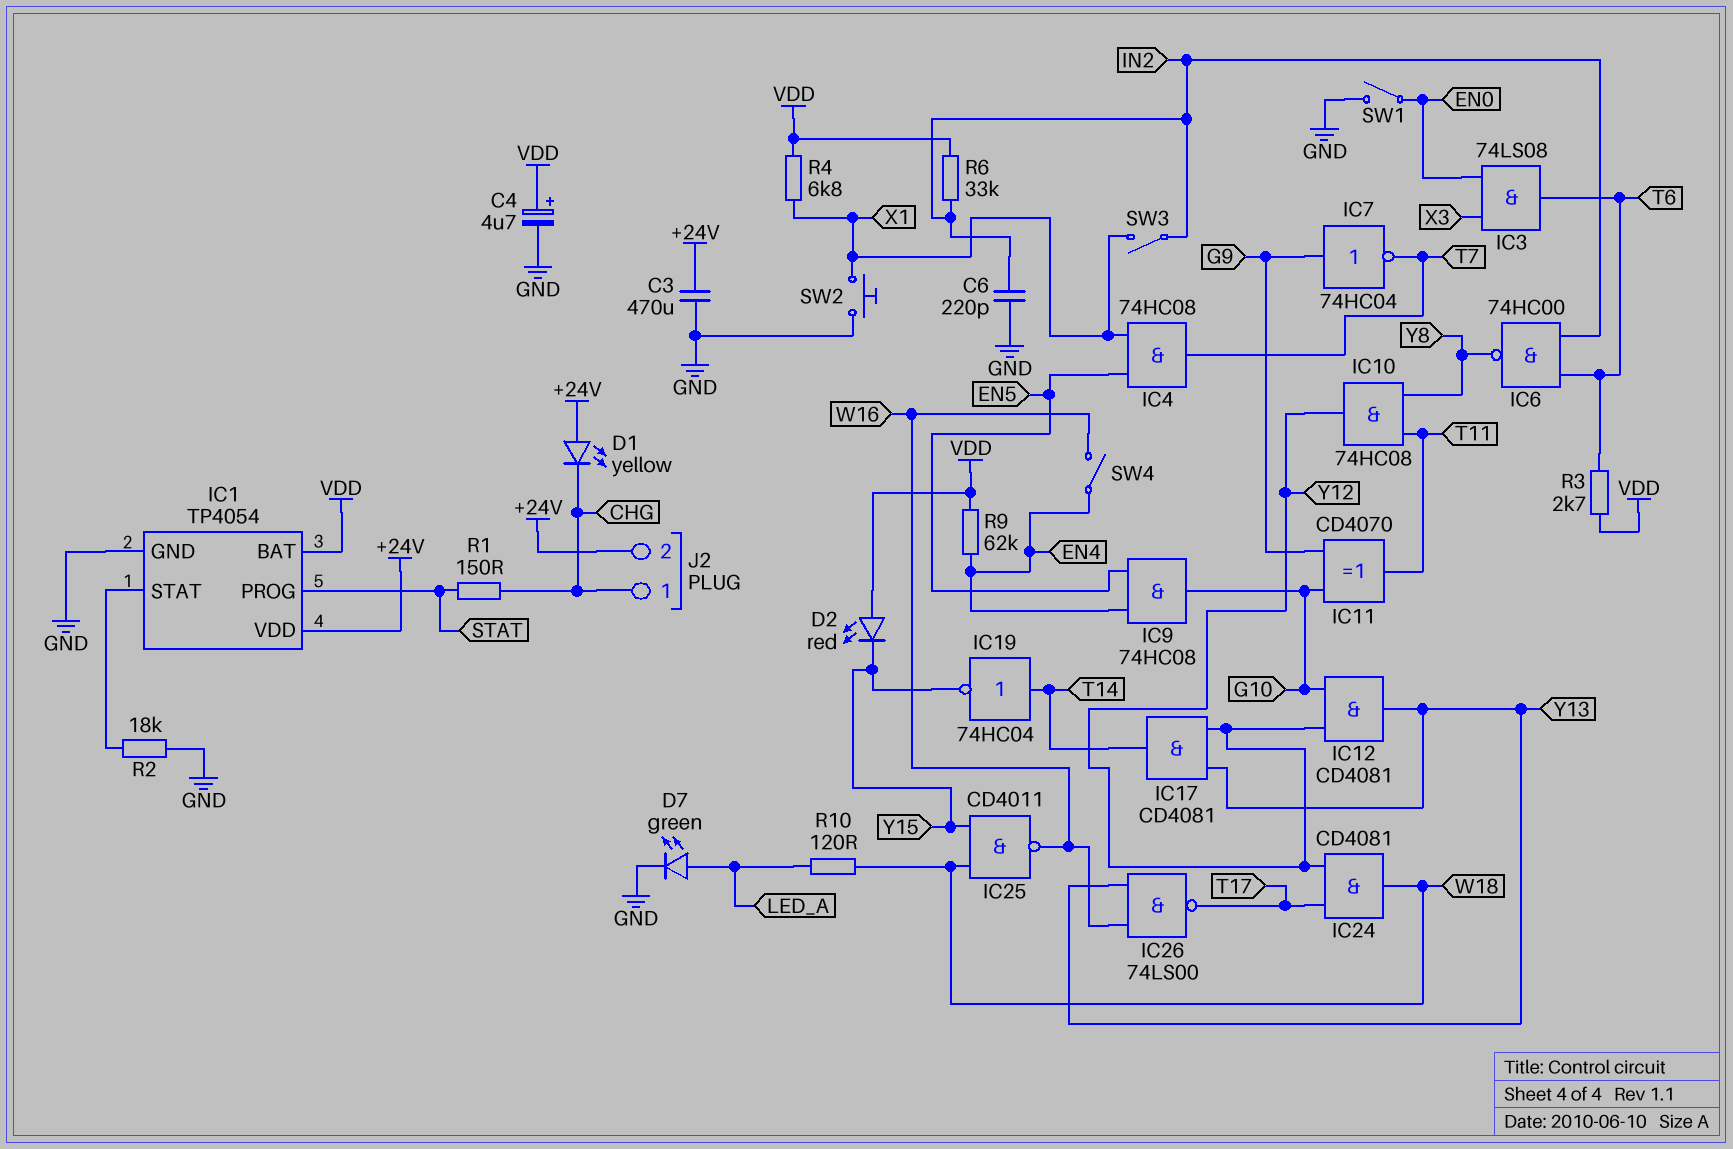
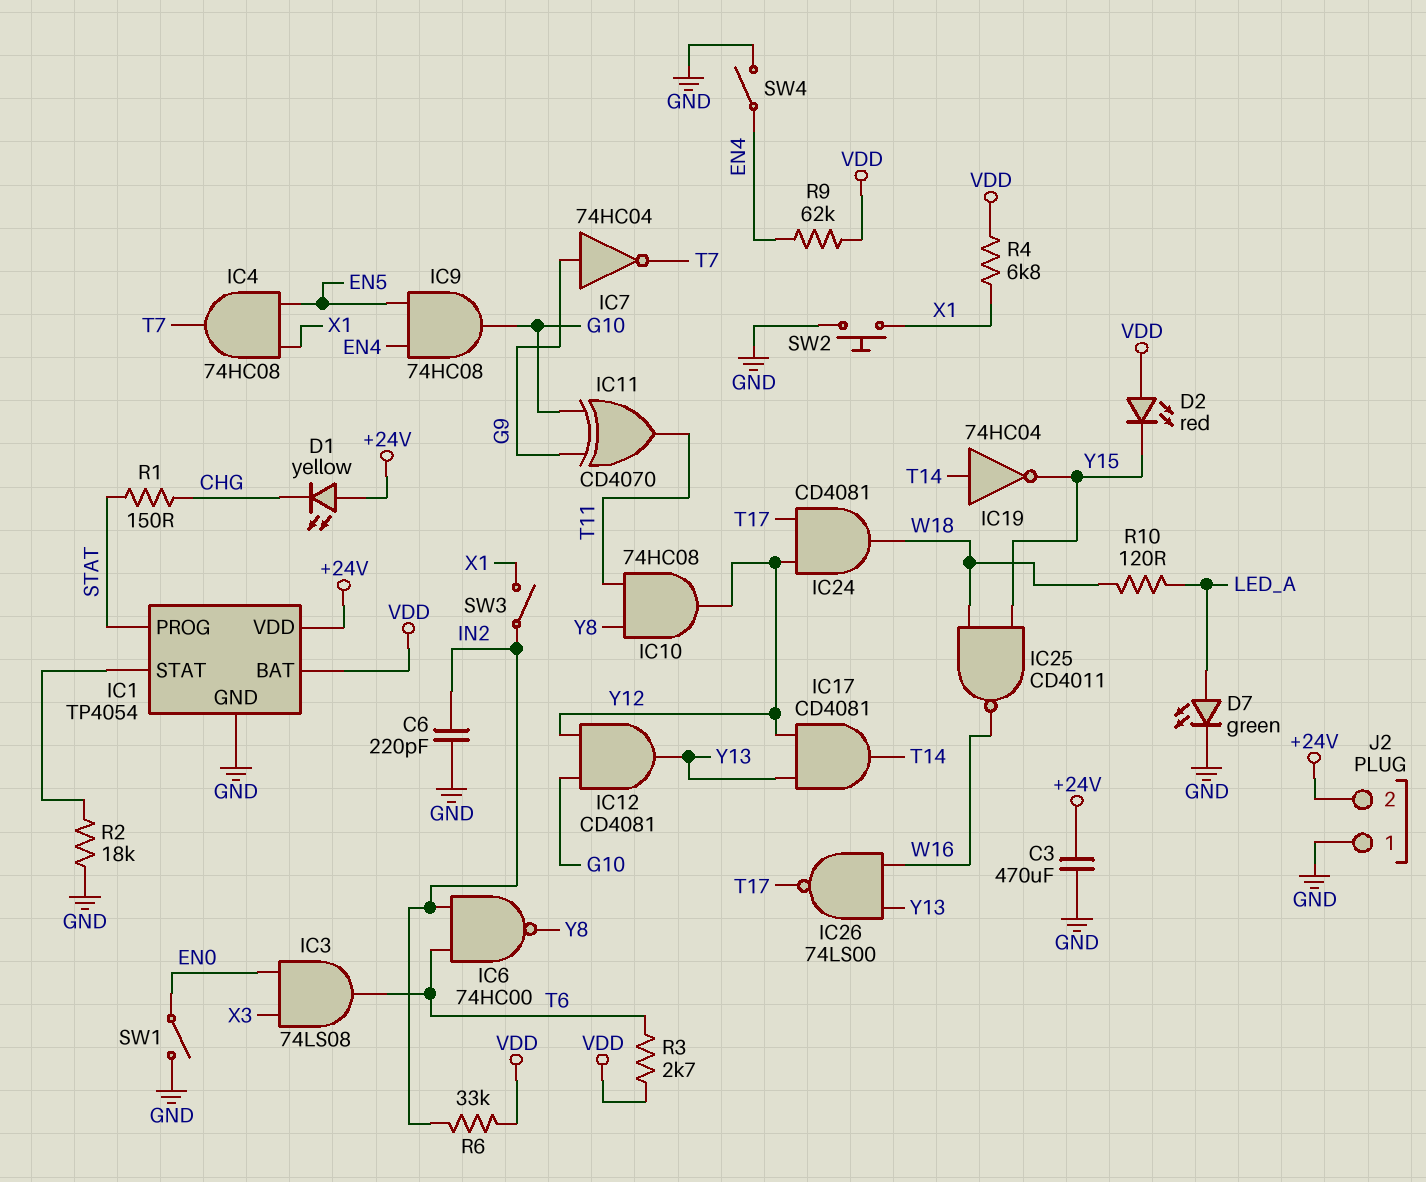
C4: 4.7uF (plus VDD, minus GND) -> none
J2 pin 1: CHG -> GND
SW4: switch (EN4, W16) -> switch (EN4, GND)

